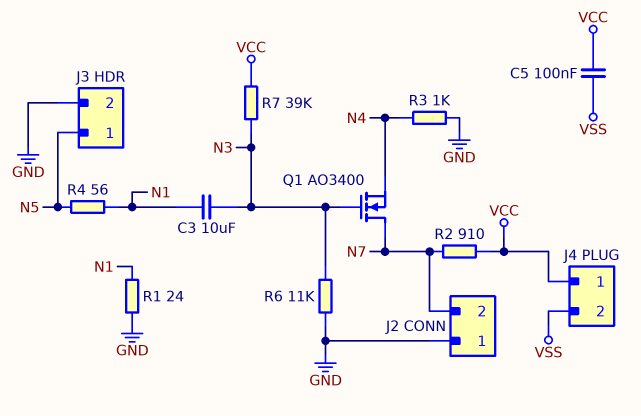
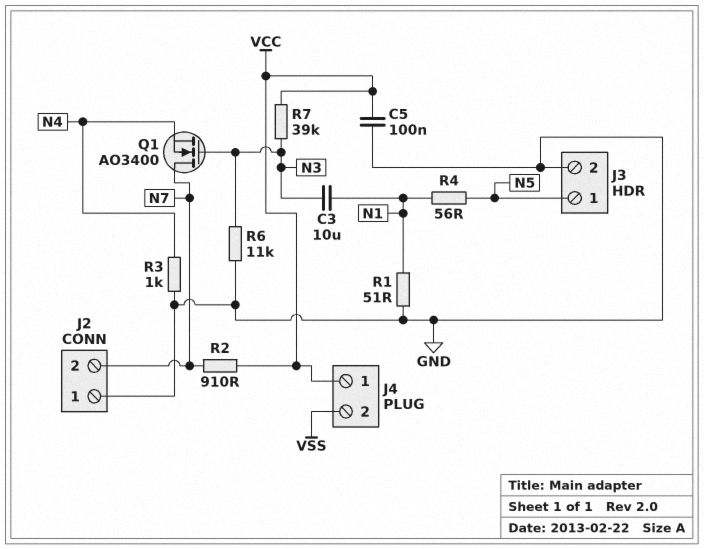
C5: 100nF (VCC, VSS) -> 100nF (GND, VCC)
R1: 24 (GND, N1) -> 51 (GND, N1)

